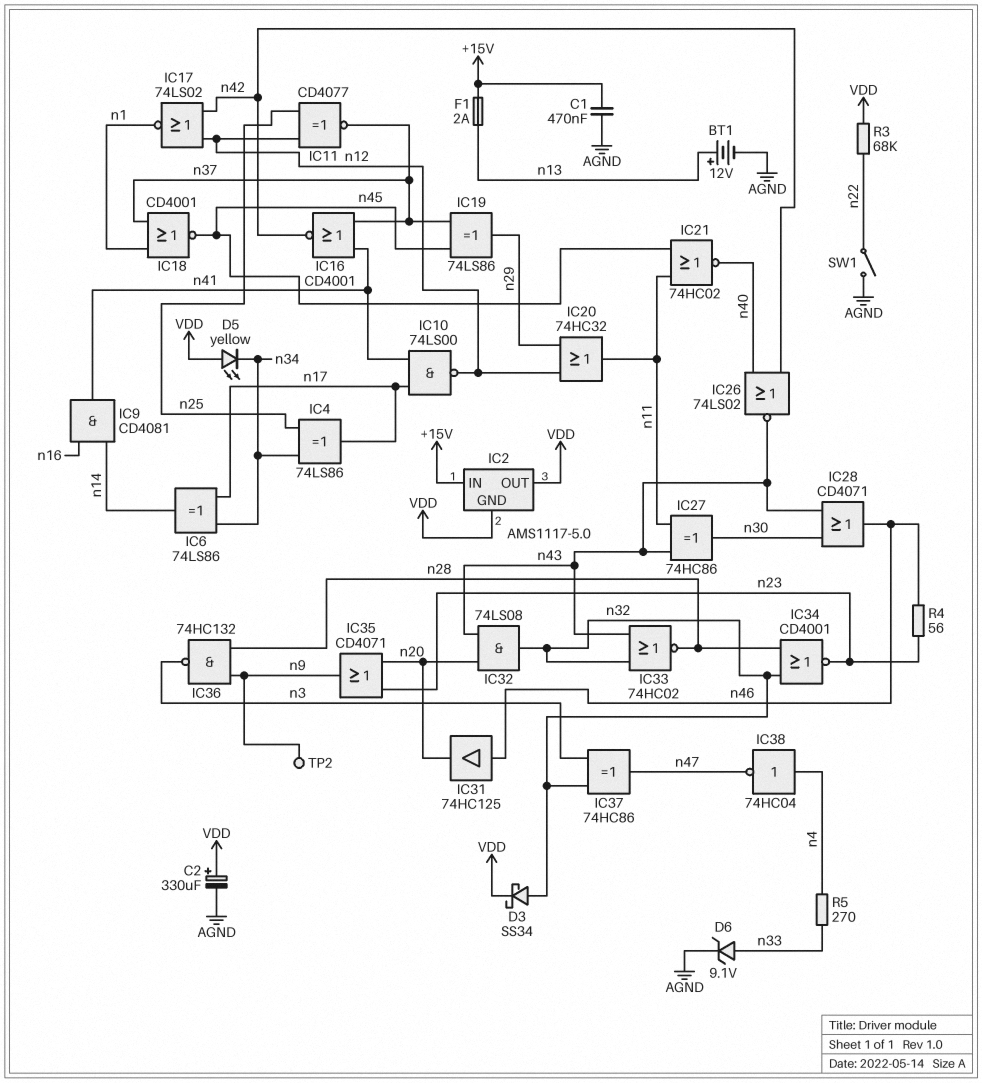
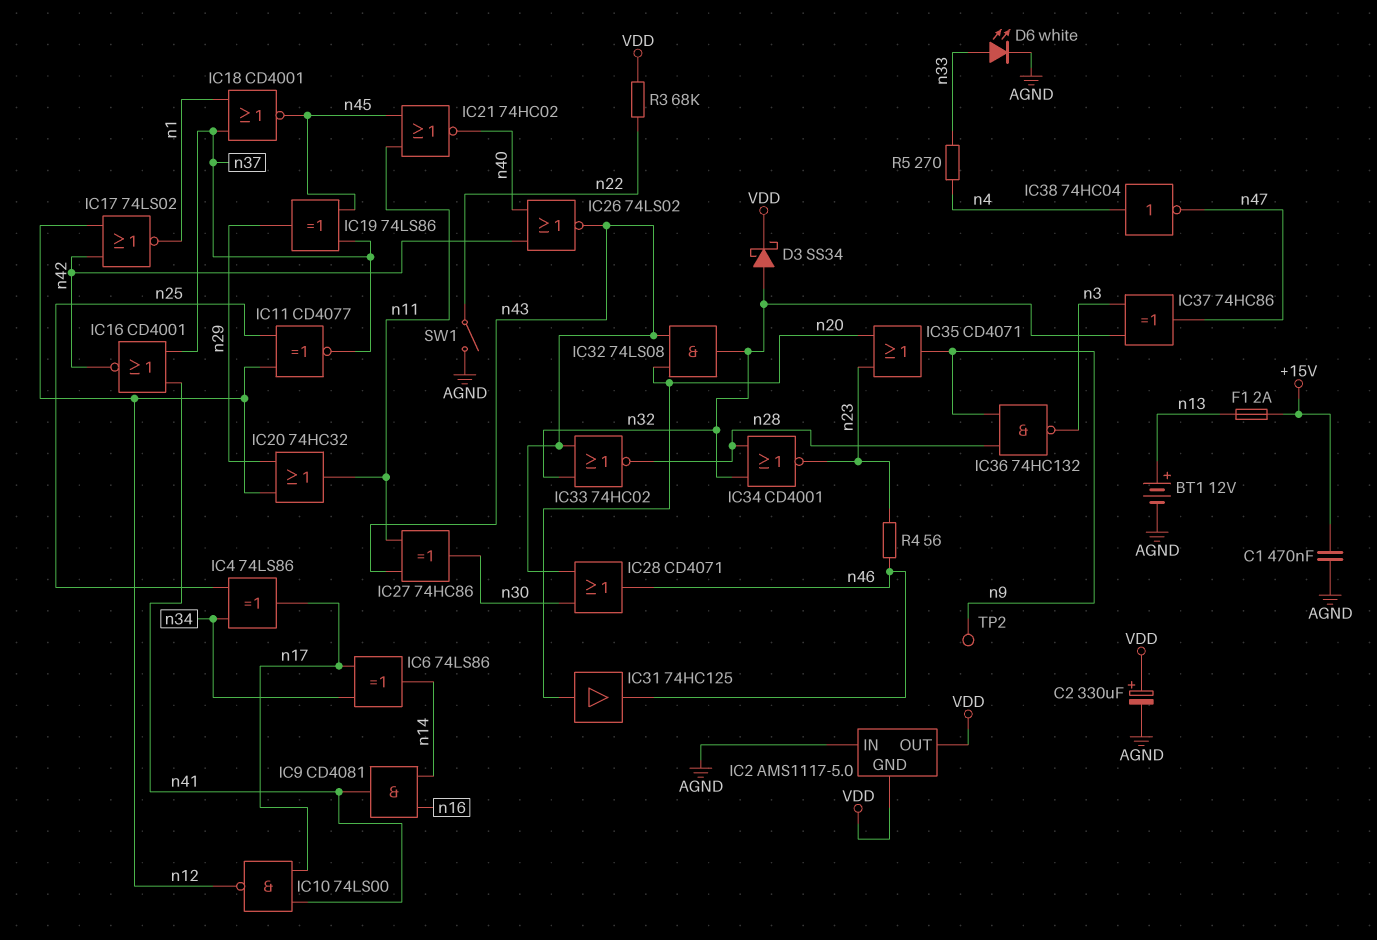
D5: LED yellow (A VDD, K n34) -> none
D6: zener 9.1V (A n33, K AGND) -> LED white (A n33, K AGND)
IC2 pin IN: +15V -> AGND
IC31: buffer 74HC125 (in n46, out n20) -> buffer 74HC125 (in n20, out n46)

